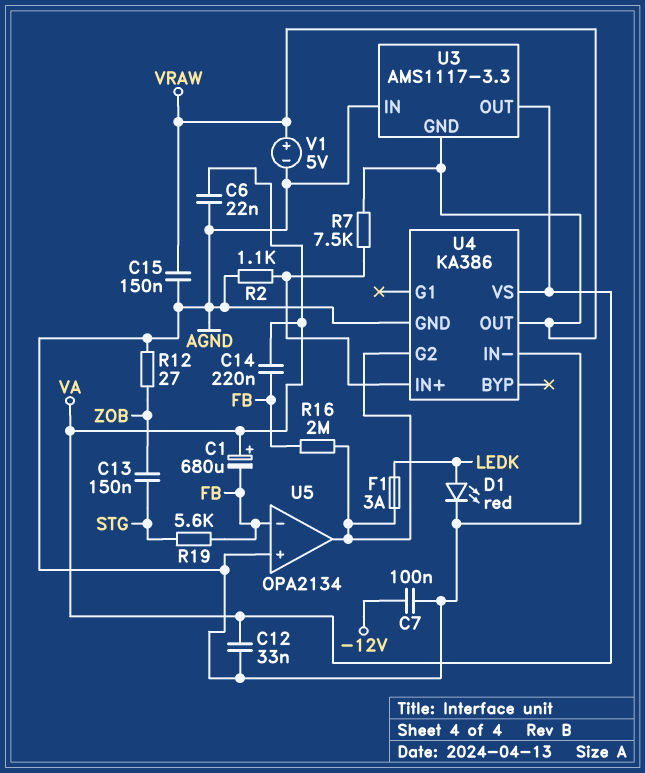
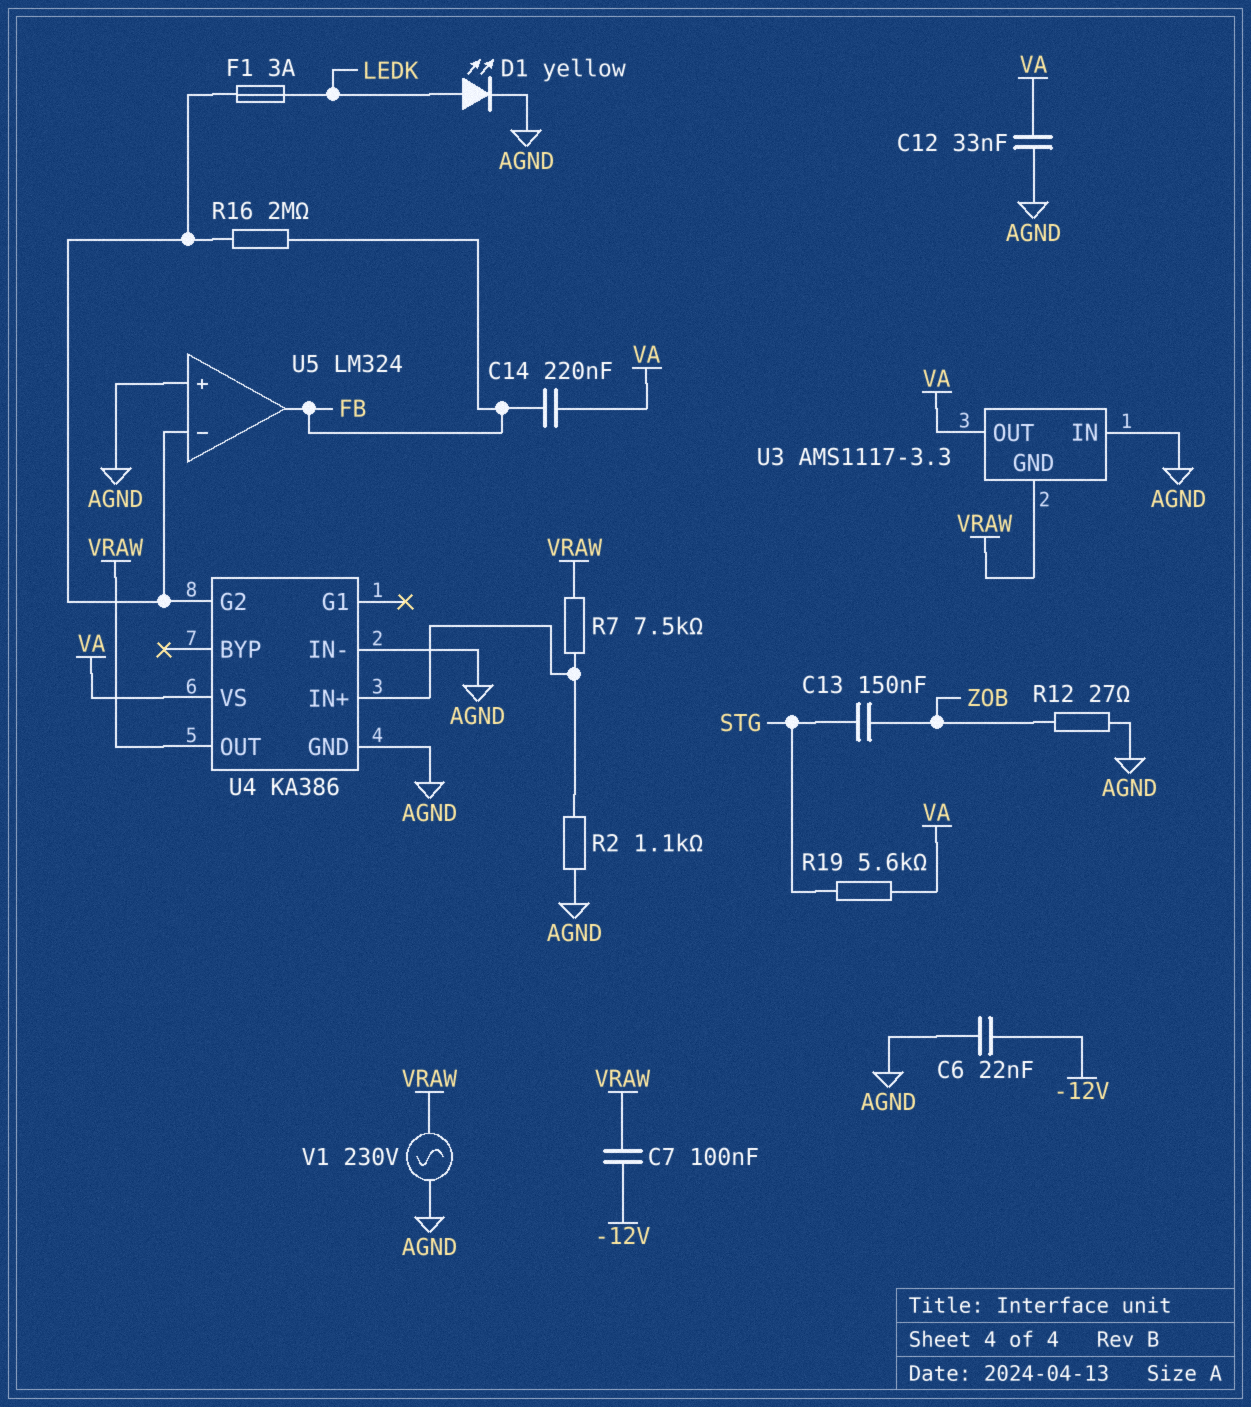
C1: 680uF (plus VA, minus FB) -> none
C6: 22nF (AGND, VA) -> 22nF (-12V, AGND)
C7: 100nF (-12V, AGND) -> 100nF (-12V, VRAW)
C15: 150nF (AGND, VRAW) -> none
D1: LED red (A LEDK, K AGND) -> LED yellow (A LEDK, K AGND)
R19: 5.6k (FB, STG) -> 5.6k (STG, VA)
U5: OPA2134 -> LM324
U5 pin in-: FB -> U4/G2
U5 pin out: U4/G2 -> FB
V1: 5V (plus VRAW, minus AGND) -> AC 230V (AGND, VRAW)

